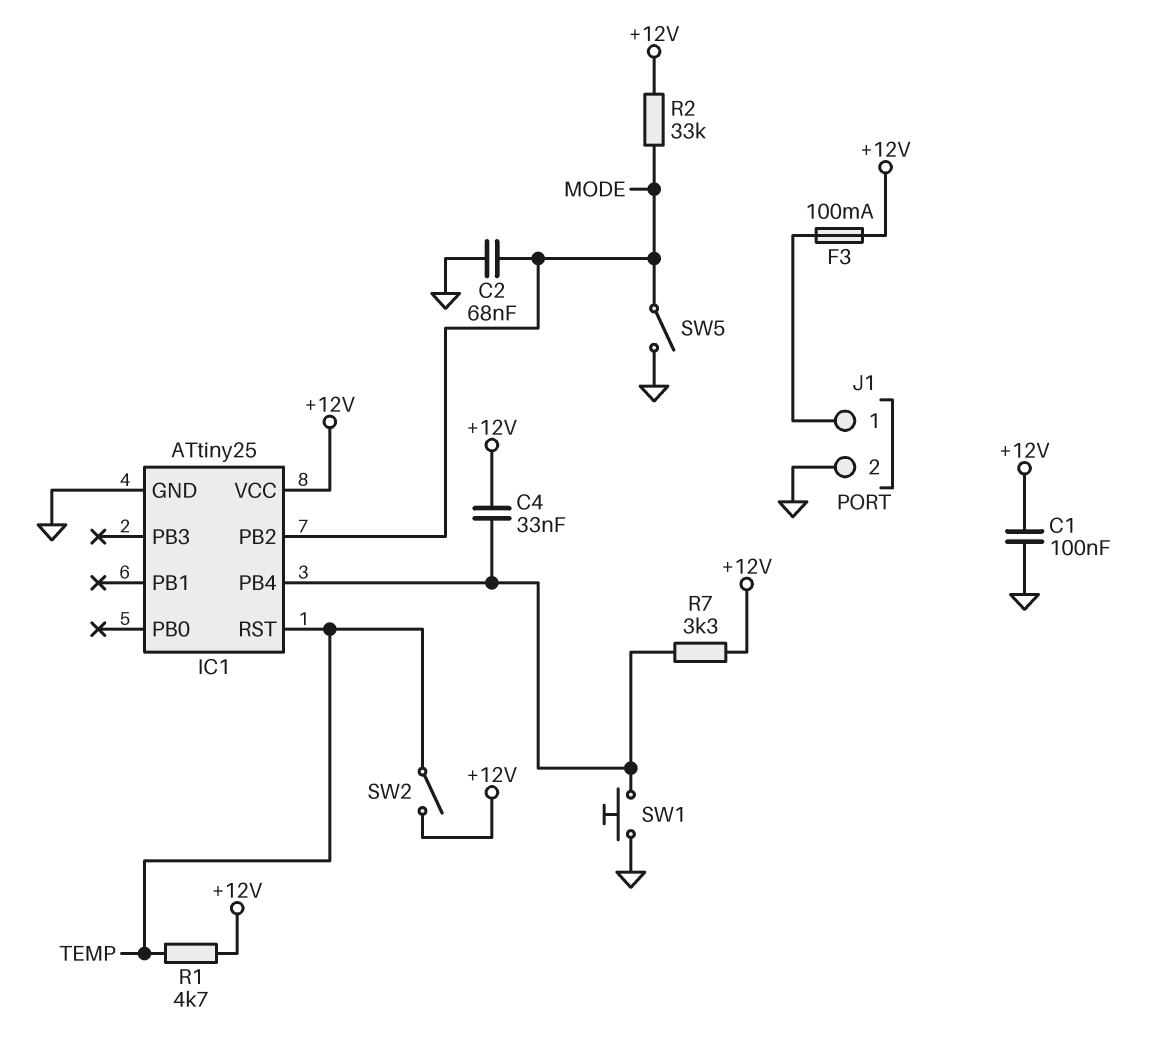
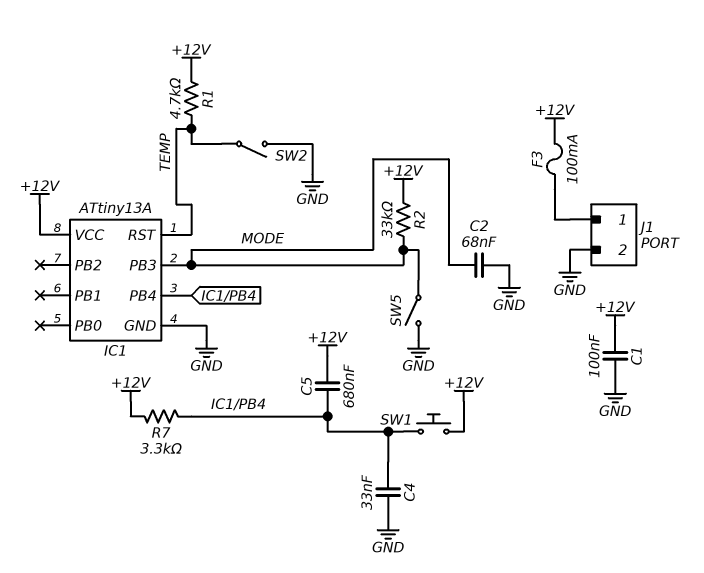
C4: 33nF (+12V, IC1/PB4) -> 33nF (GND, IC1/PB4)
C5: none -> 680nF (+12V, IC1/PB4)
IC1: ATtiny25 -> ATtiny13A
IC1 pin PB2: MODE -> none
IC1 pin PB3: none -> MODE
SW1: button (GND, IC1/PB4) -> button (+12V, IC1/PB4)
SW2: switch (+12V, TEMP) -> switch (GND, TEMP)

